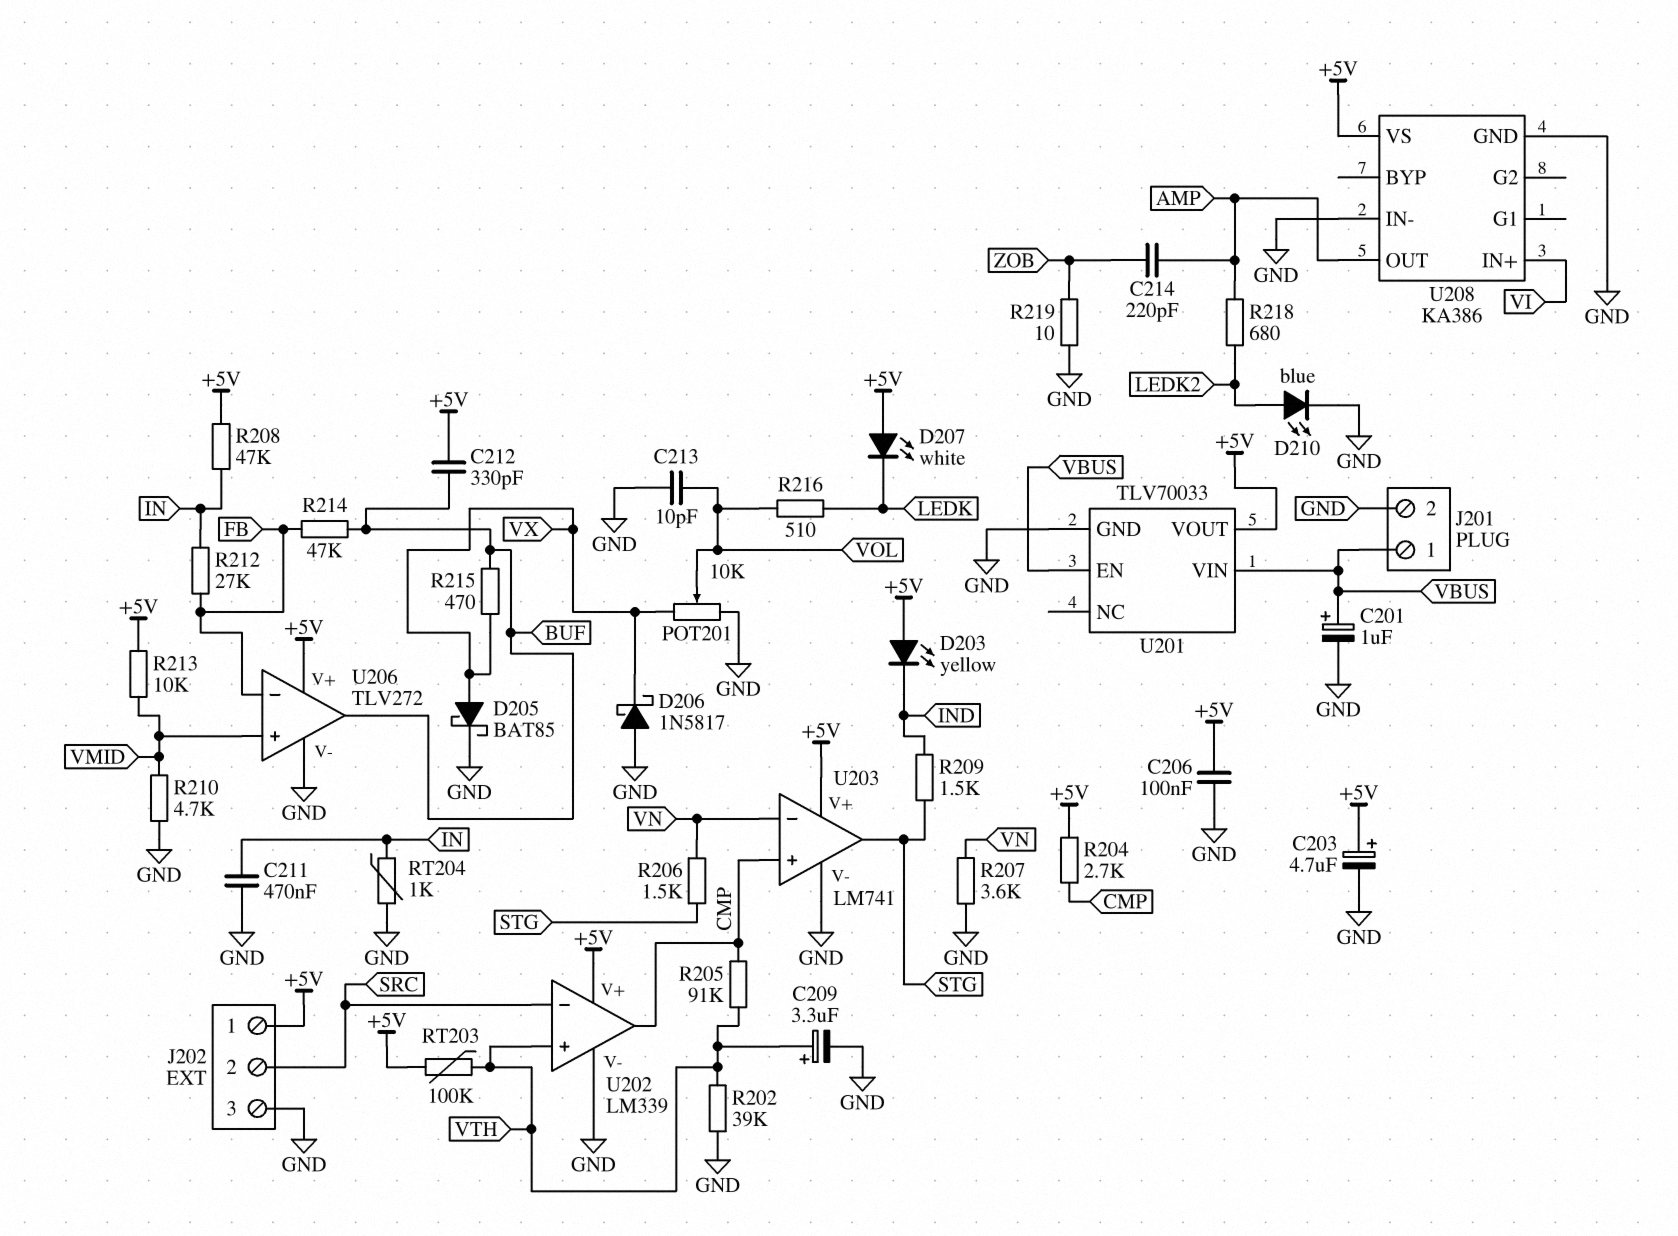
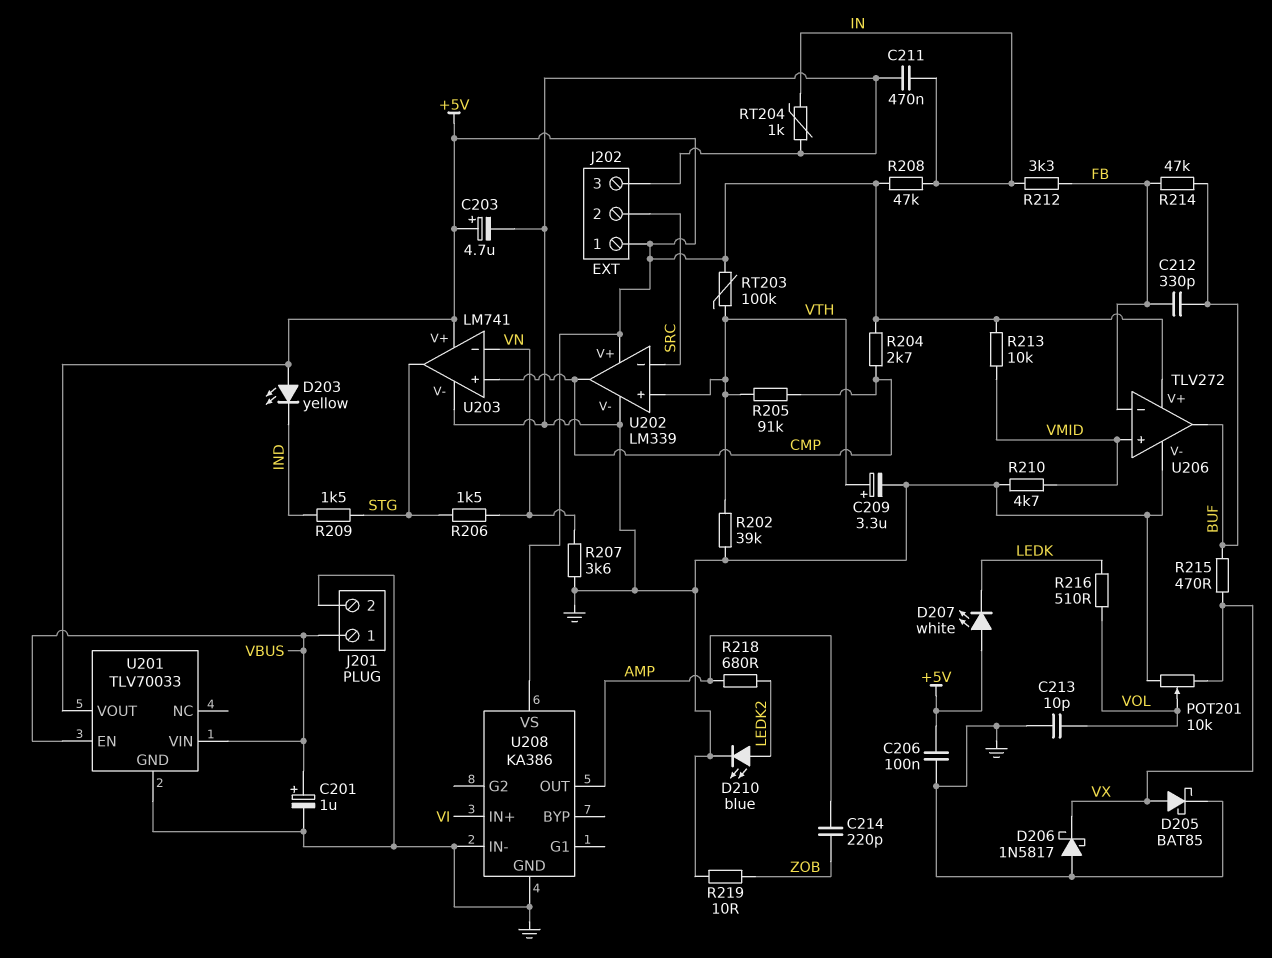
C212: 330pF (+5V, BUF) -> 330pF (BUF, FB)
R212: 27k (FB, IN) -> 3.3k (FB, IN)

